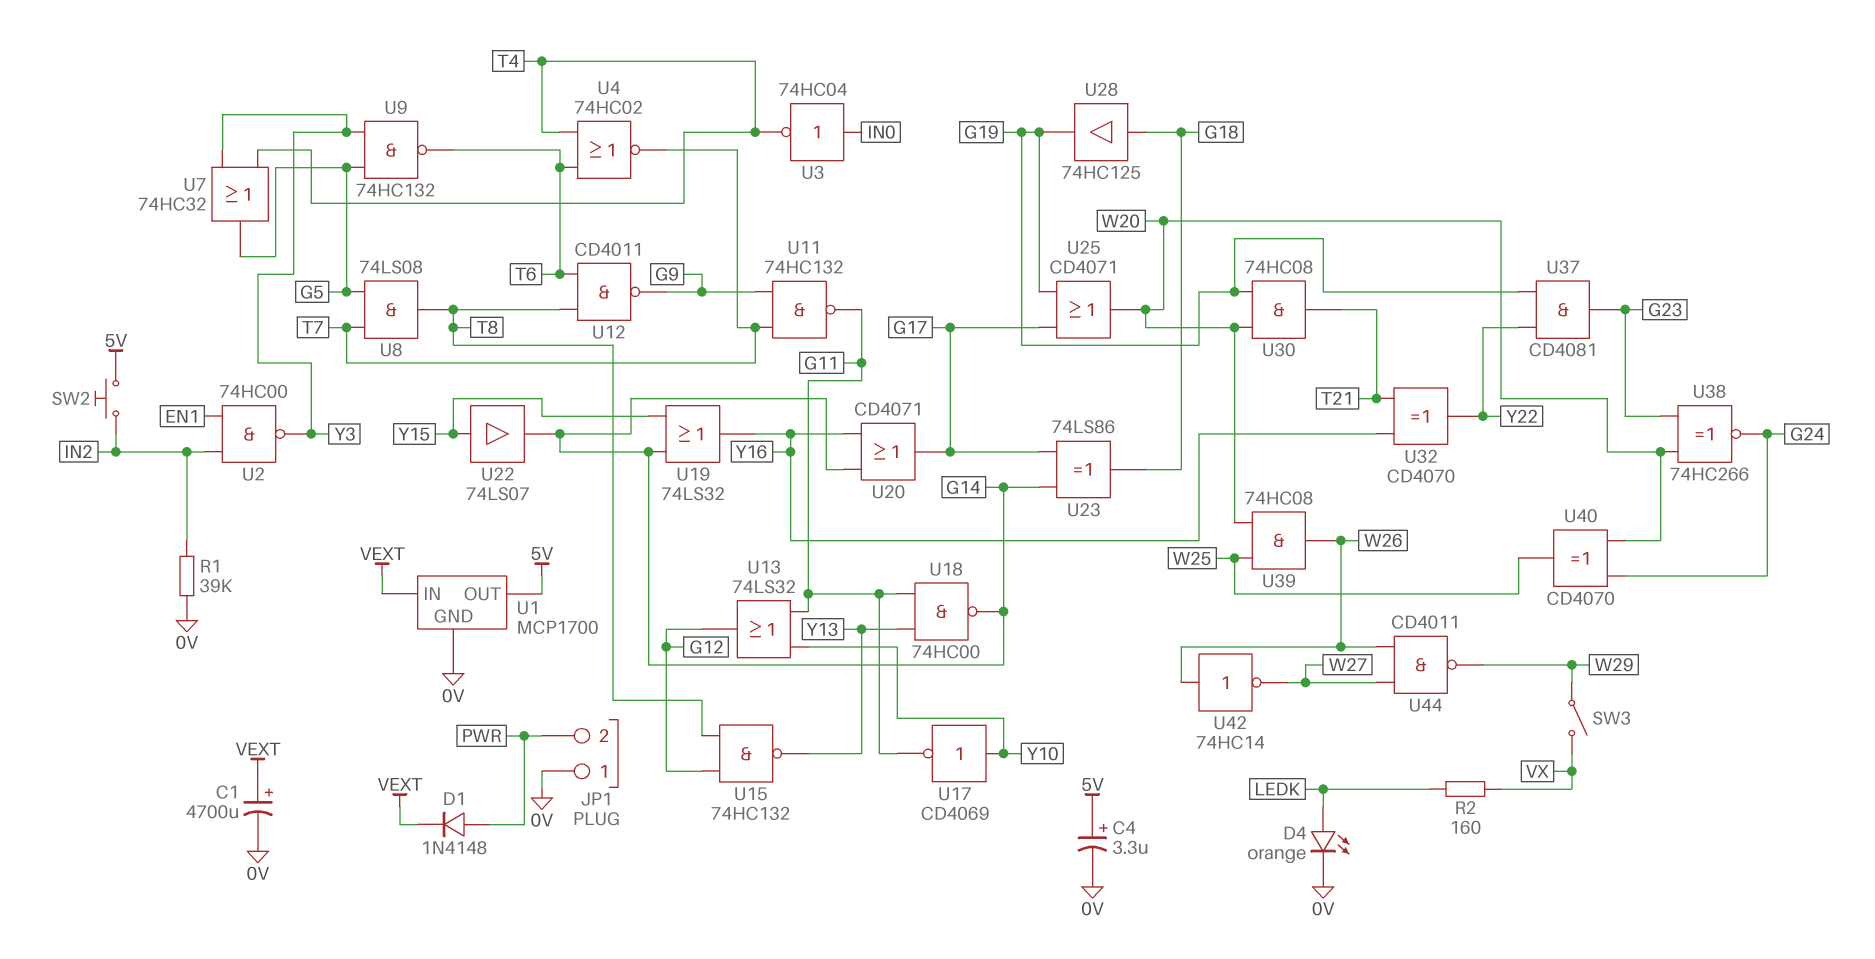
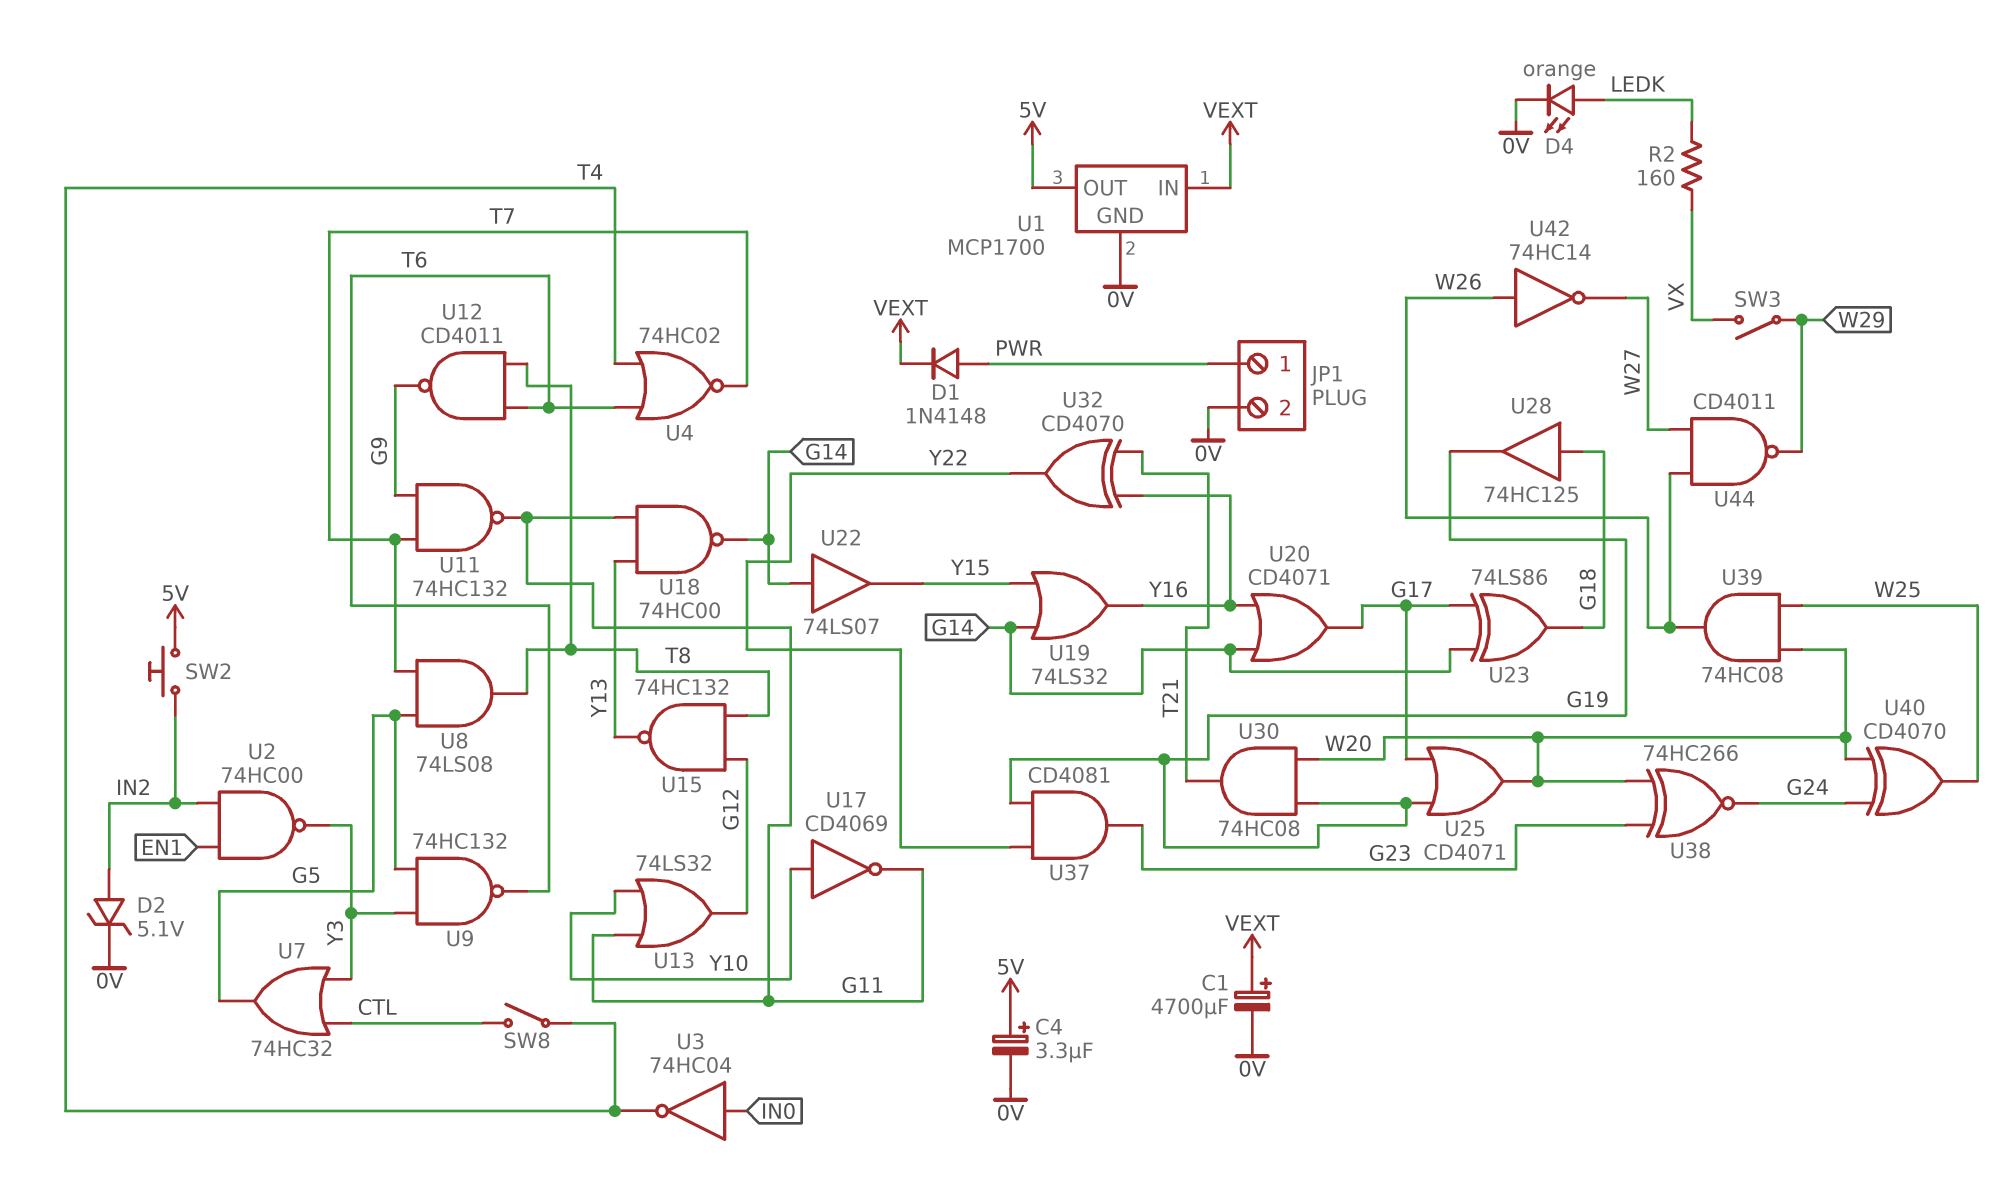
D2: none -> zener 5.1V (A IN2, K 0V)
JP1 pin 1: 0V -> PWR
JP1 pin 2: PWR -> 0V
R1: 39k (0V, IN2) -> none
SW8: none -> switch (CTL, T4)
U7: OR 74HC32 (in T4, in Y3, out G5) -> OR 74HC32 (in CTL, in Y3, out G5)
U22: buffer 74LS07 (in Y15, out G14) -> buffer 74LS07 (in G14, out Y15)

